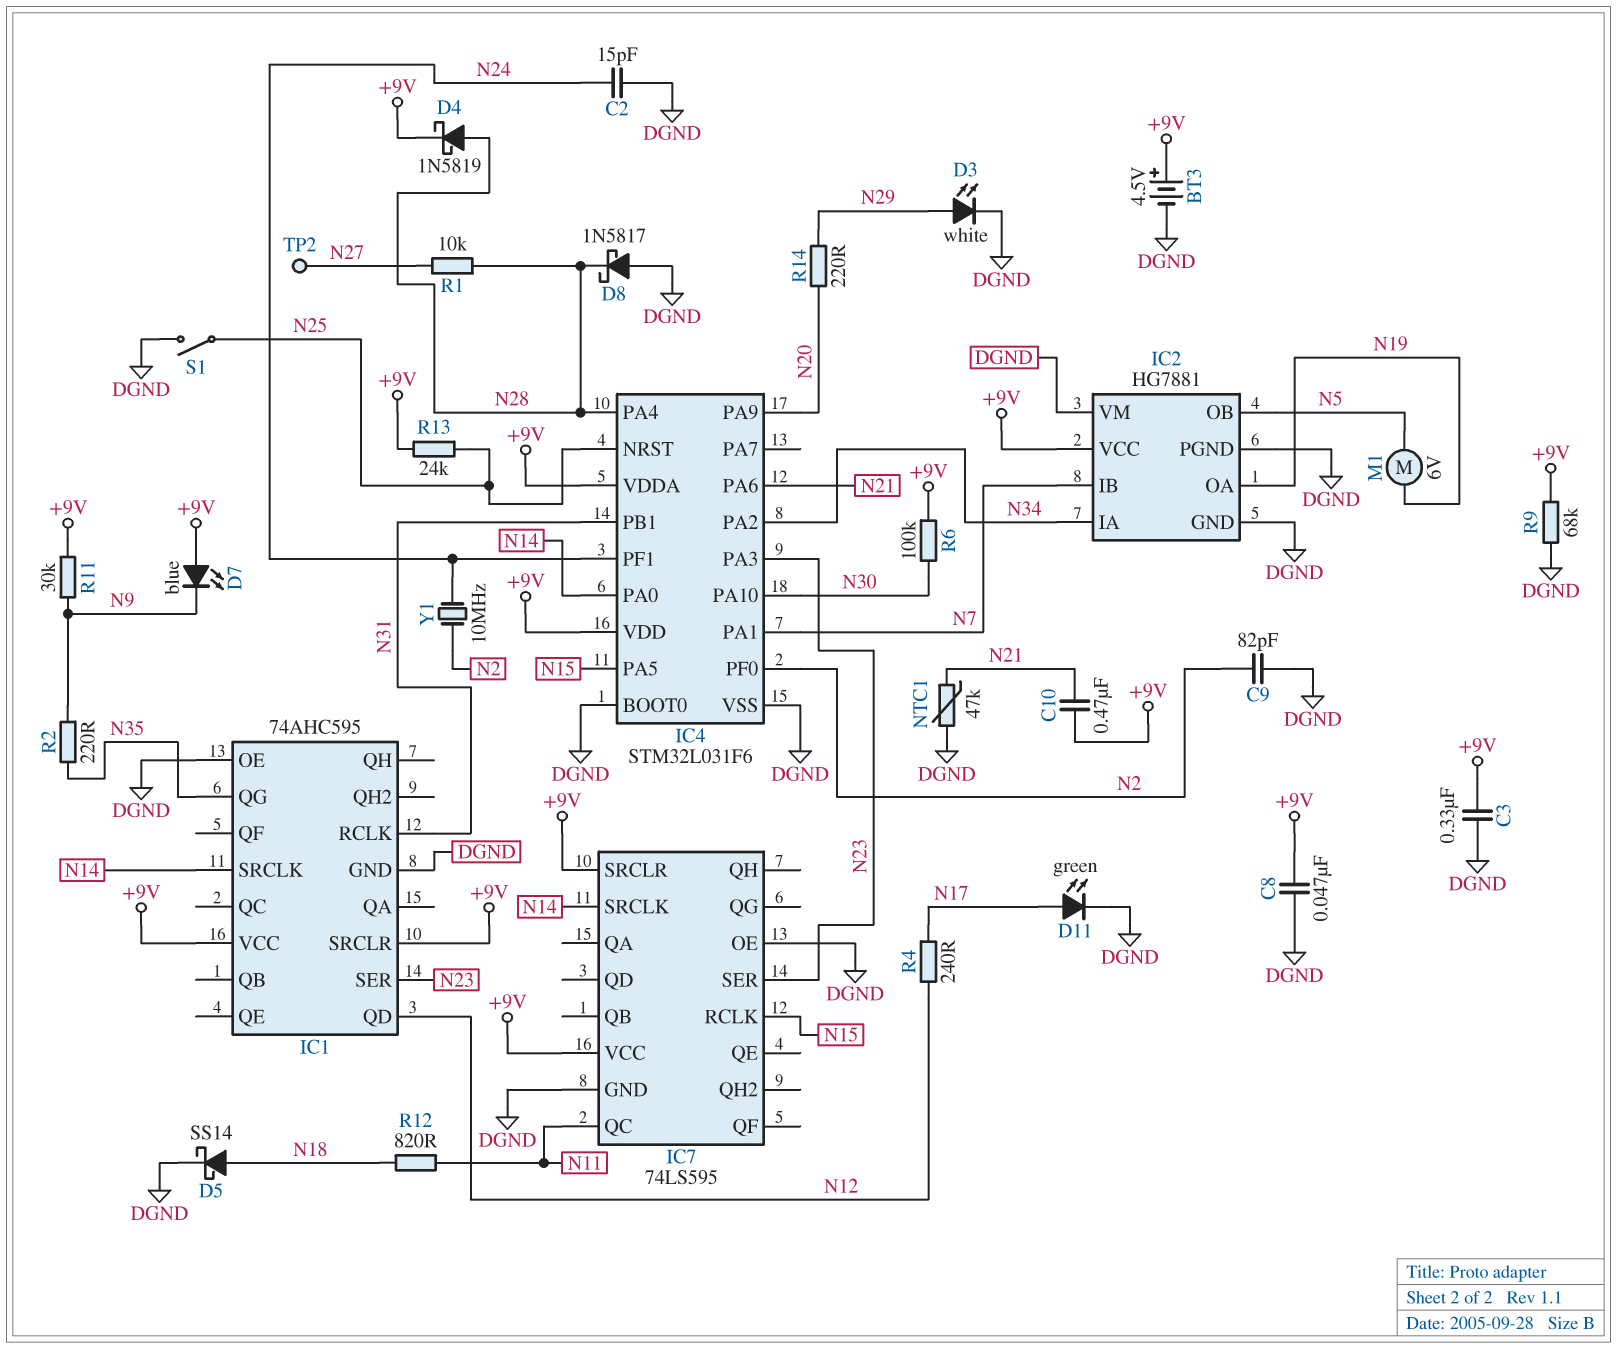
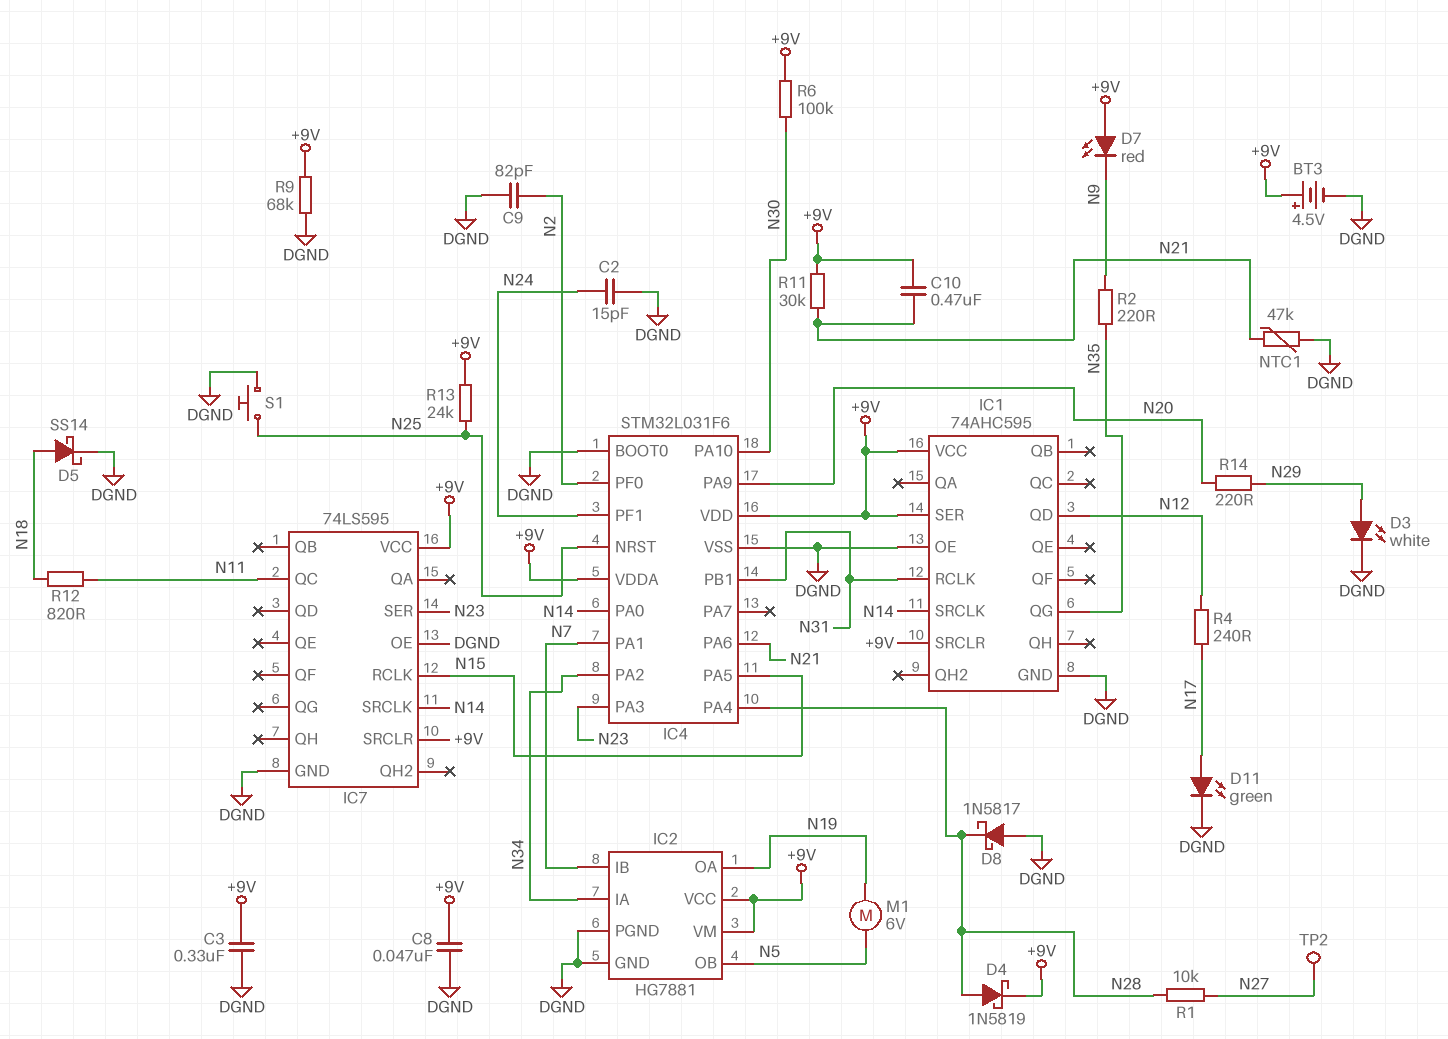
D7: LED blue (A +9V, K N9) -> LED red (A +9V, K N9)
IC1 pin SER: N23 -> +9V
IC2 pin VM: DGND -> +9V
R11: 30k (+9V, N9) -> 30k (+9V, N21)
S1: switch (DGND, N25) -> button (DGND, N25)
Y1: 10MHz (N2, N24) -> none

